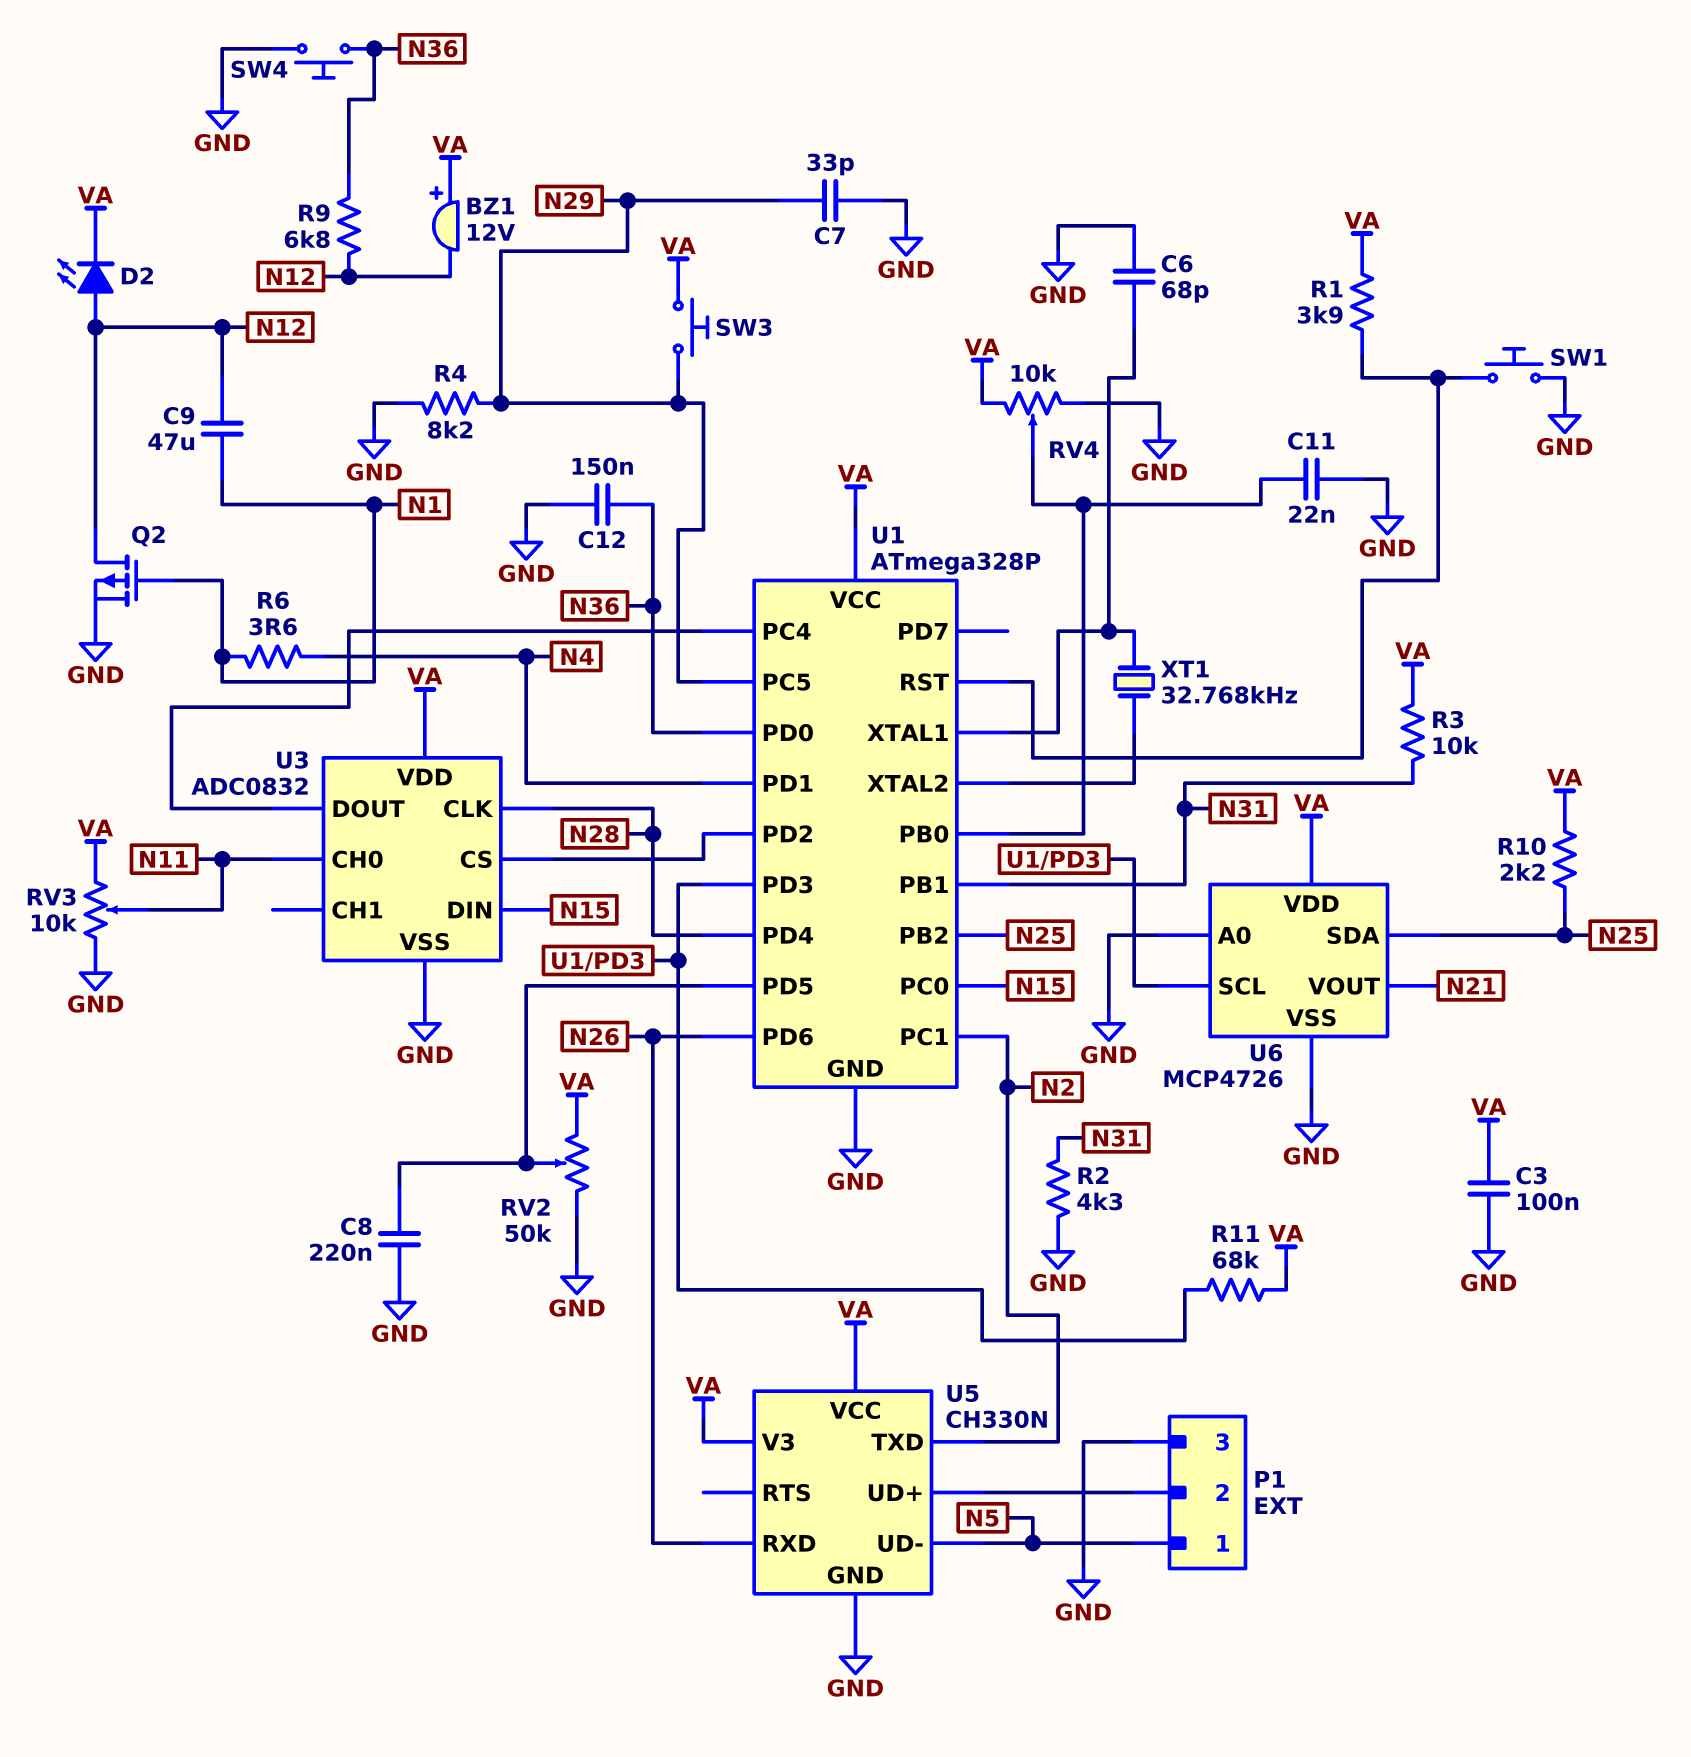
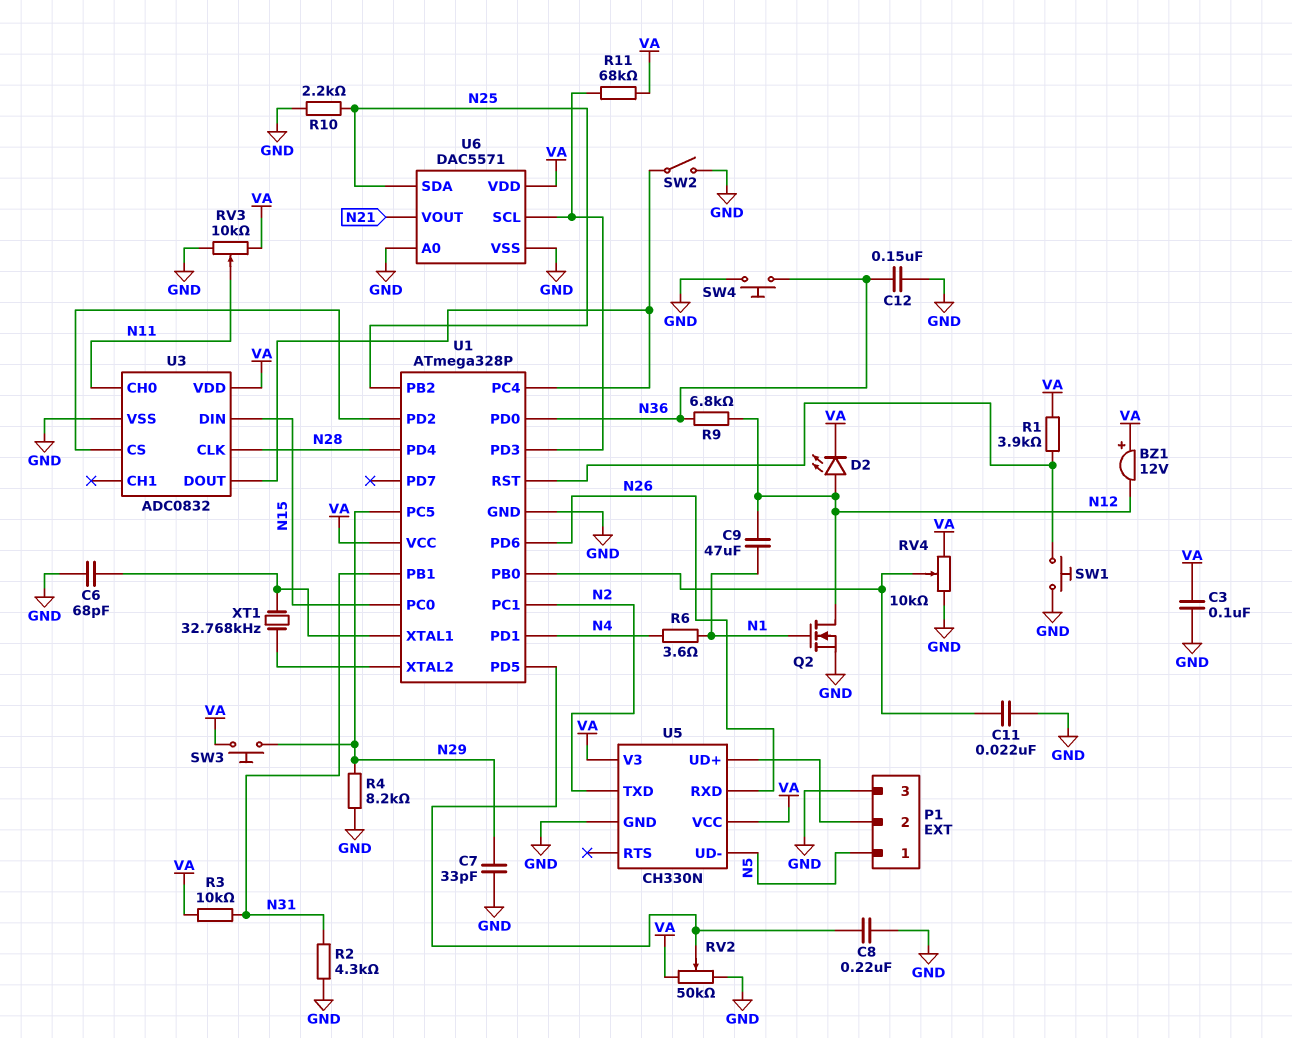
Q2: PMOS (G N1, D N12, S GND) -> NMOS (G N1, D N12, S GND)
R10: 2.2k (N25, VA) -> 2.2k (GND, N25)
SW2: none -> switch (GND, U1/PC4)
U6: MCP4726 -> DAC5571

